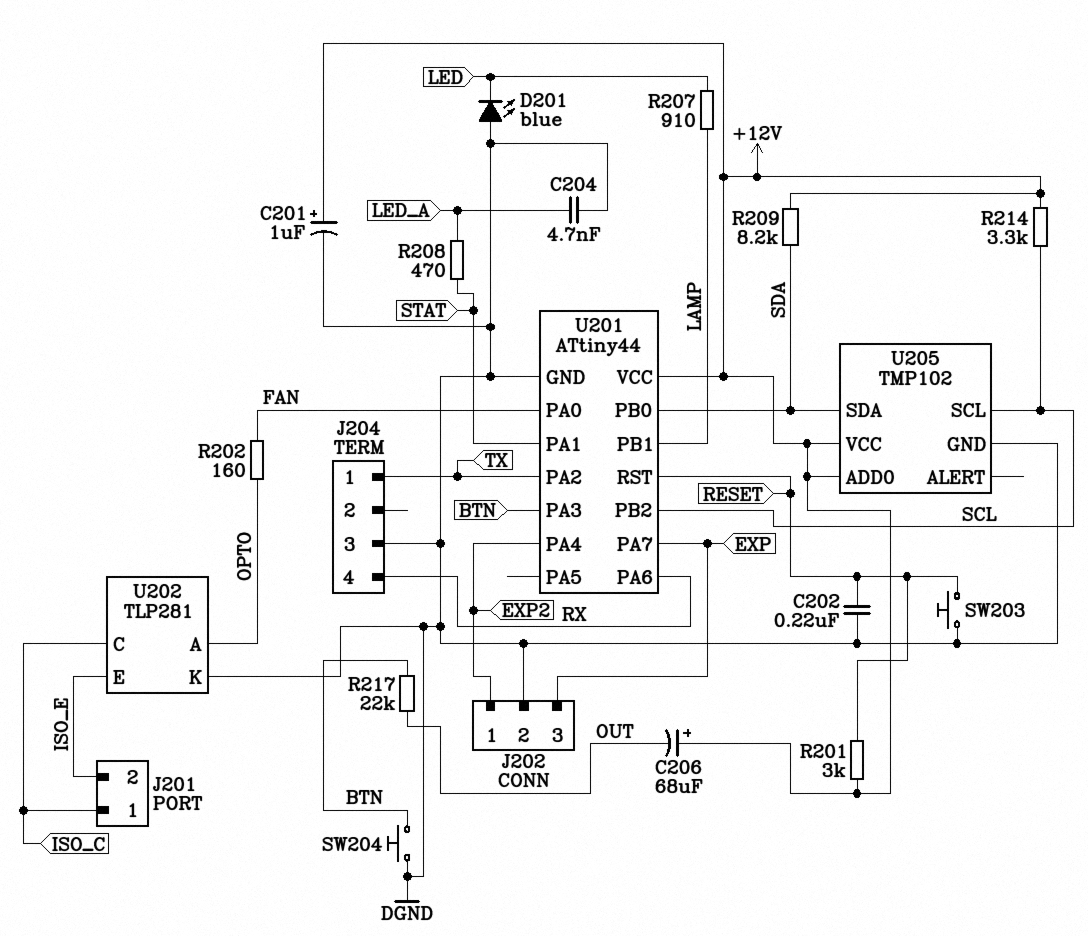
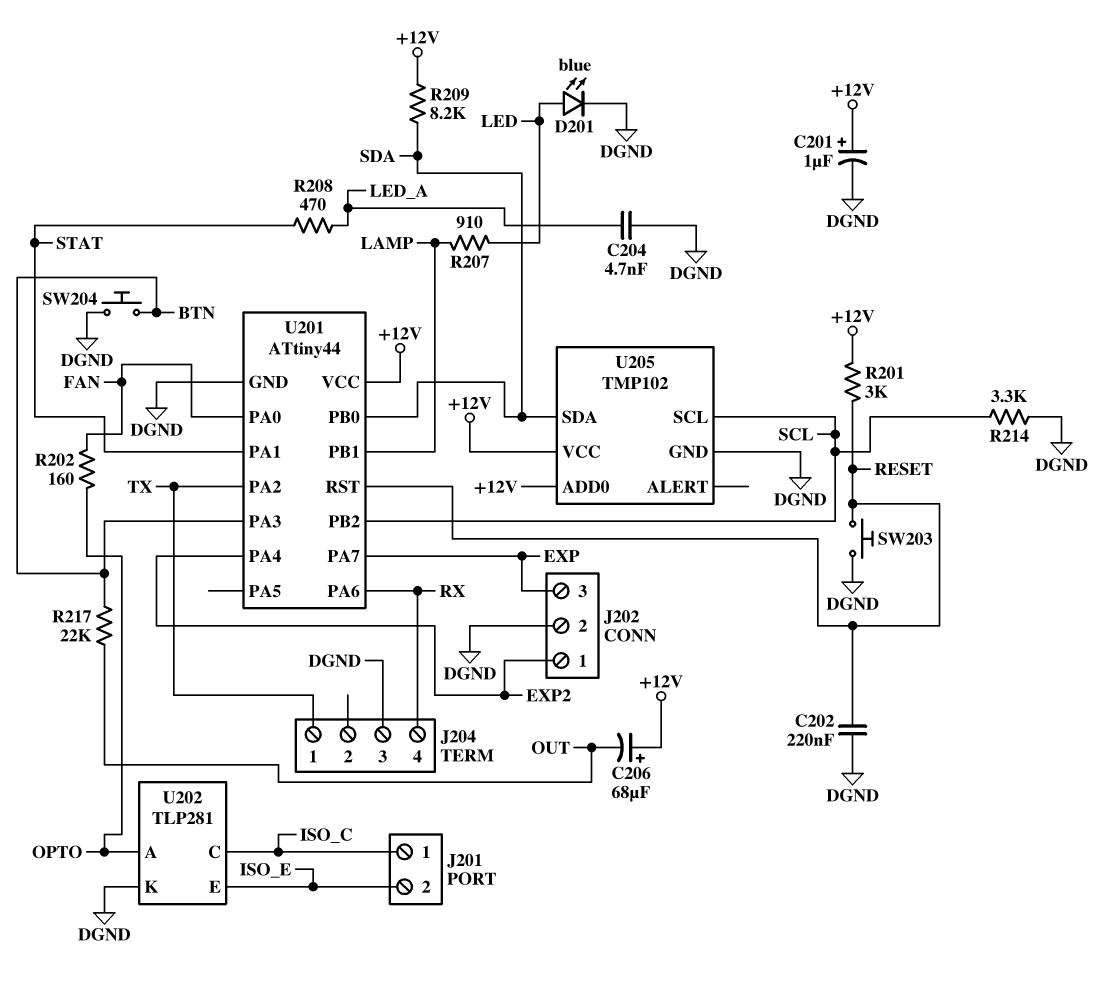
D201: LED blue (A DGND, K LED) -> LED blue (A LED, K DGND)
R214: 3.3k (+12V, SCL) -> 3.3k (DGND, SCL)

